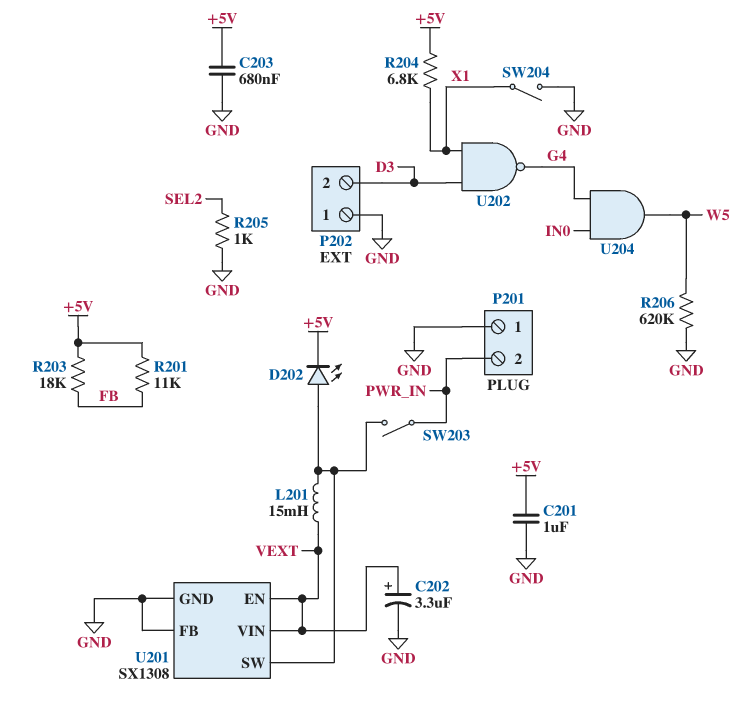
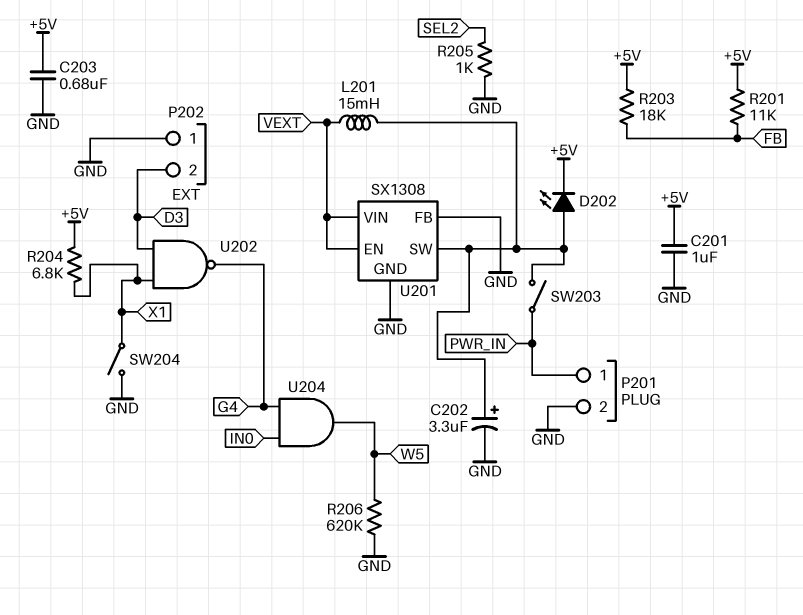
C202: 3.3uF (plus VEXT, minus GND) -> 3.3uF (plus U201/SW, minus GND)
P201 pin 1: GND -> PWR_IN
P201 pin 2: PWR_IN -> GND

